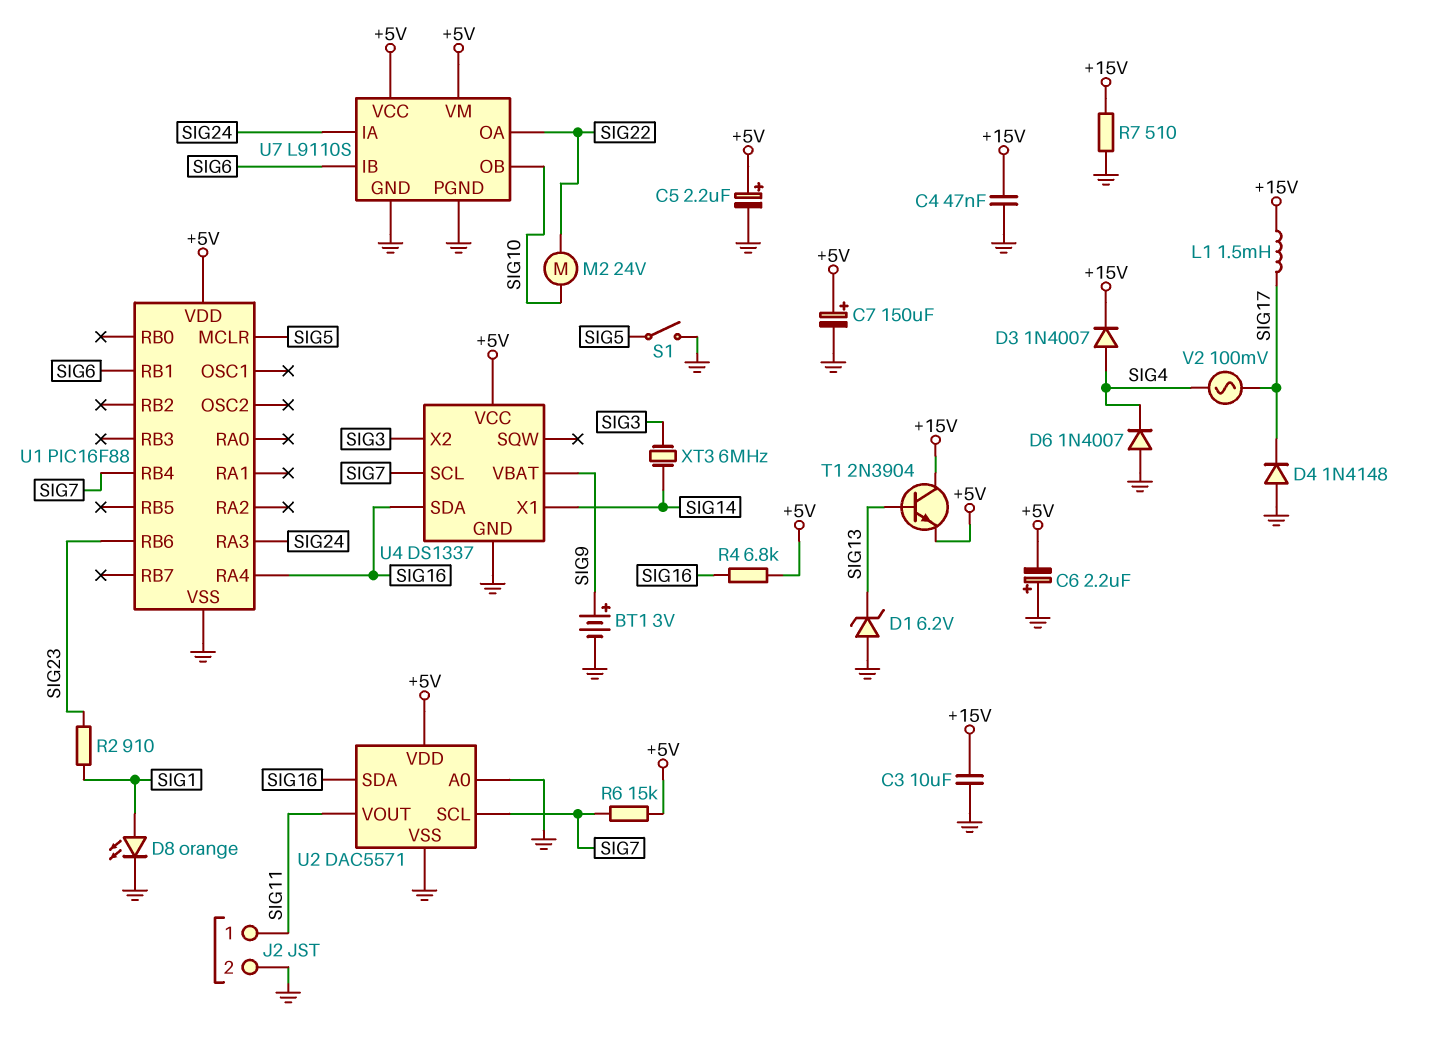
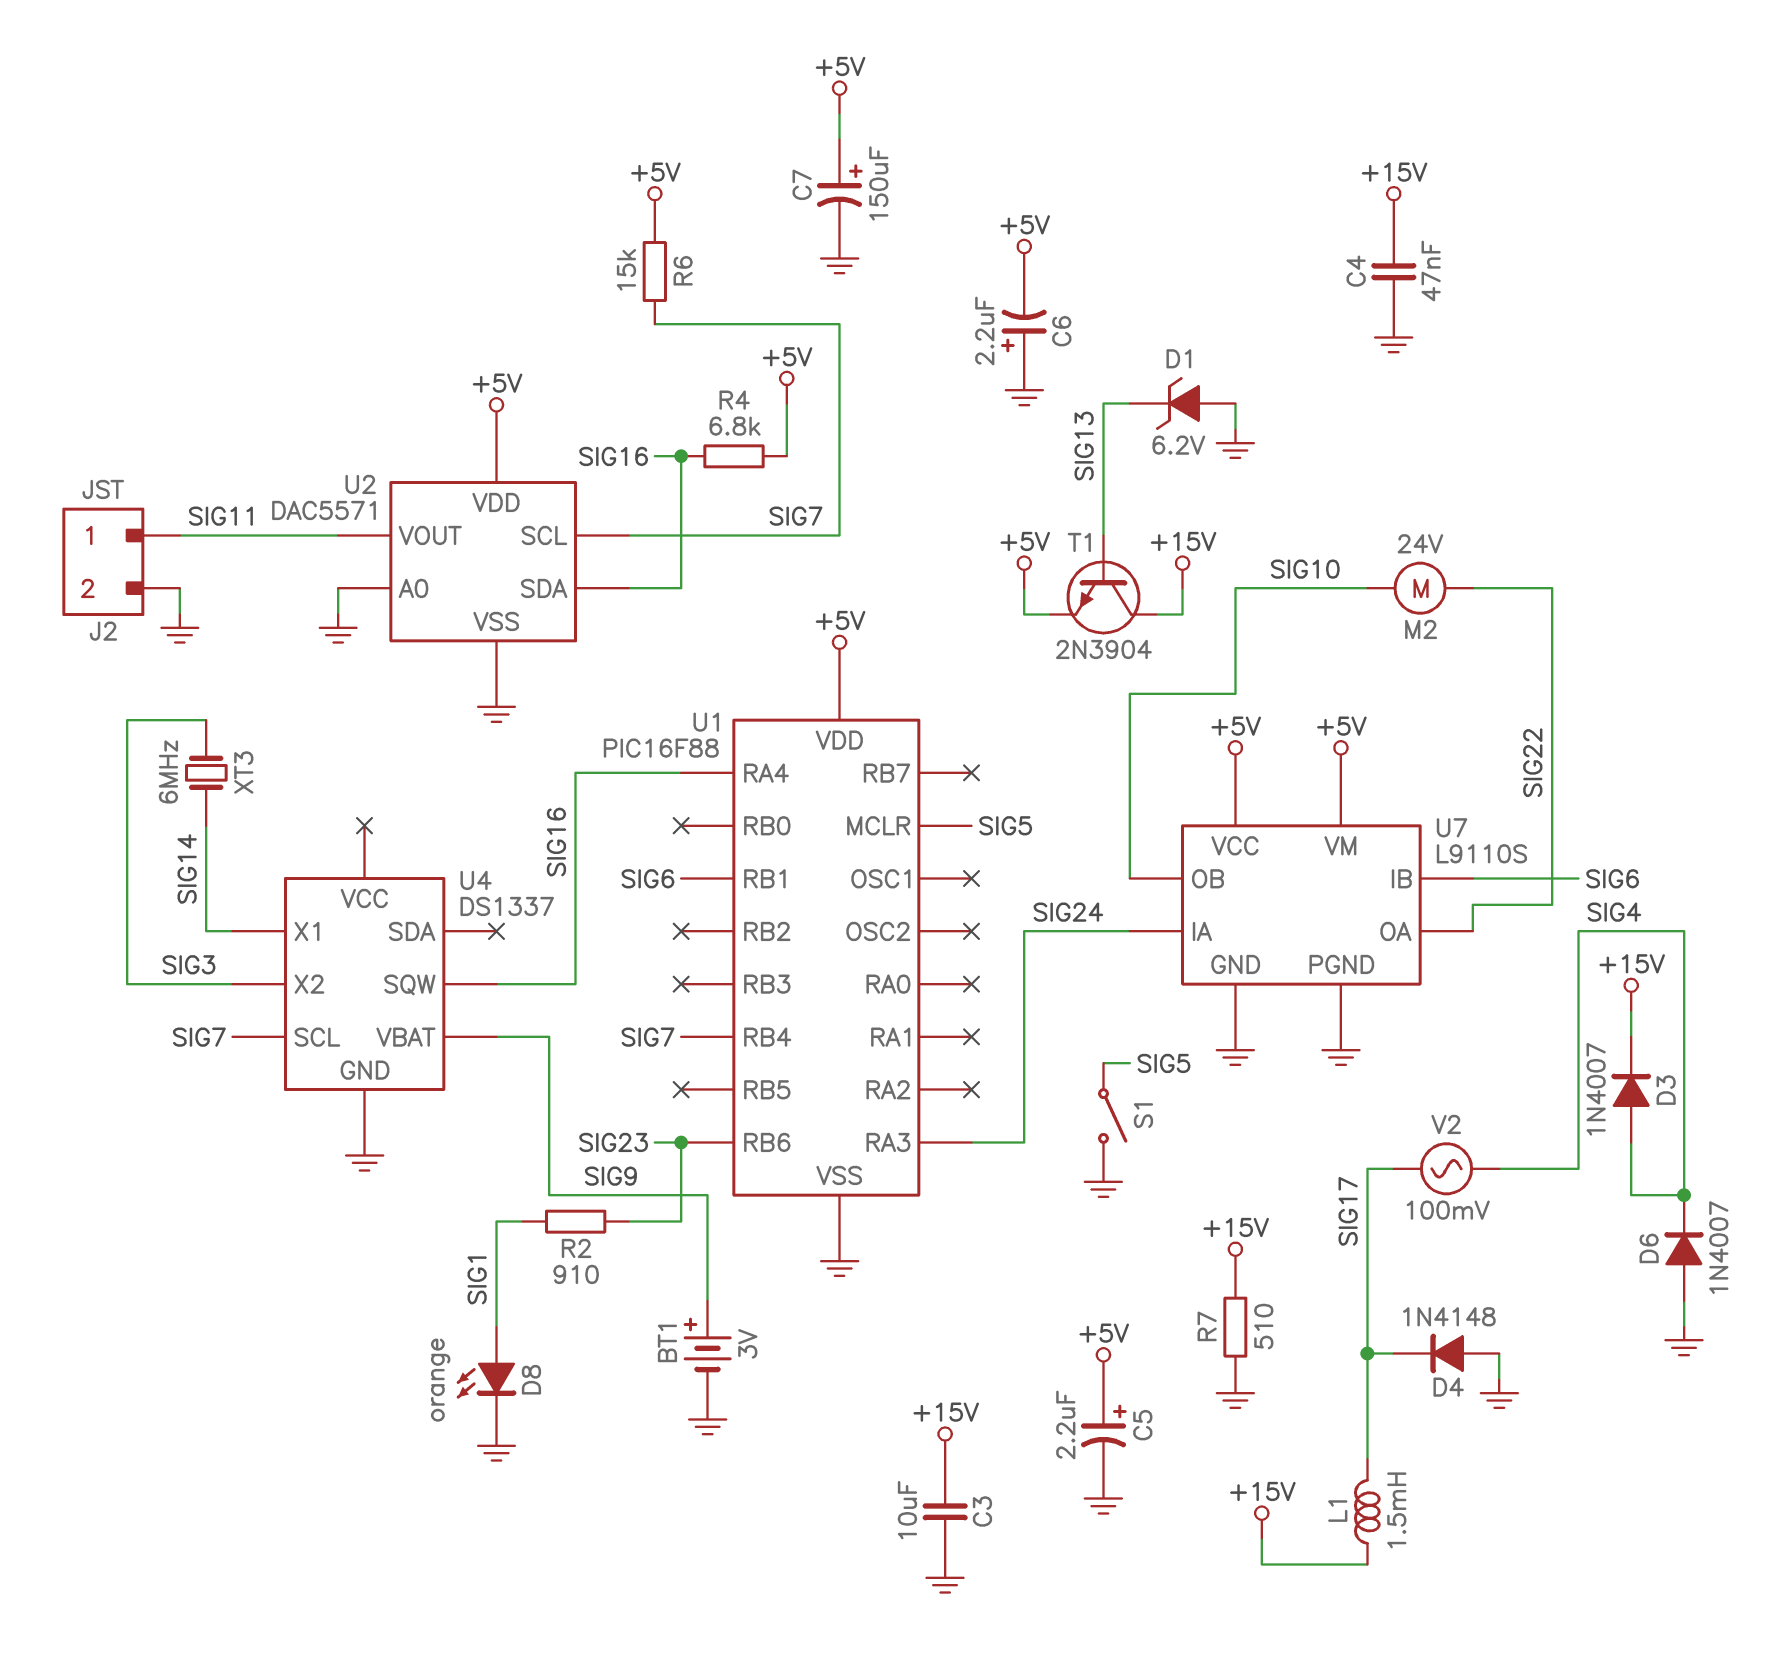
U4 pin SDA: SIG16 -> none
U4 pin SQW: none -> SIG16
U4 pin VCC: +5V -> none

